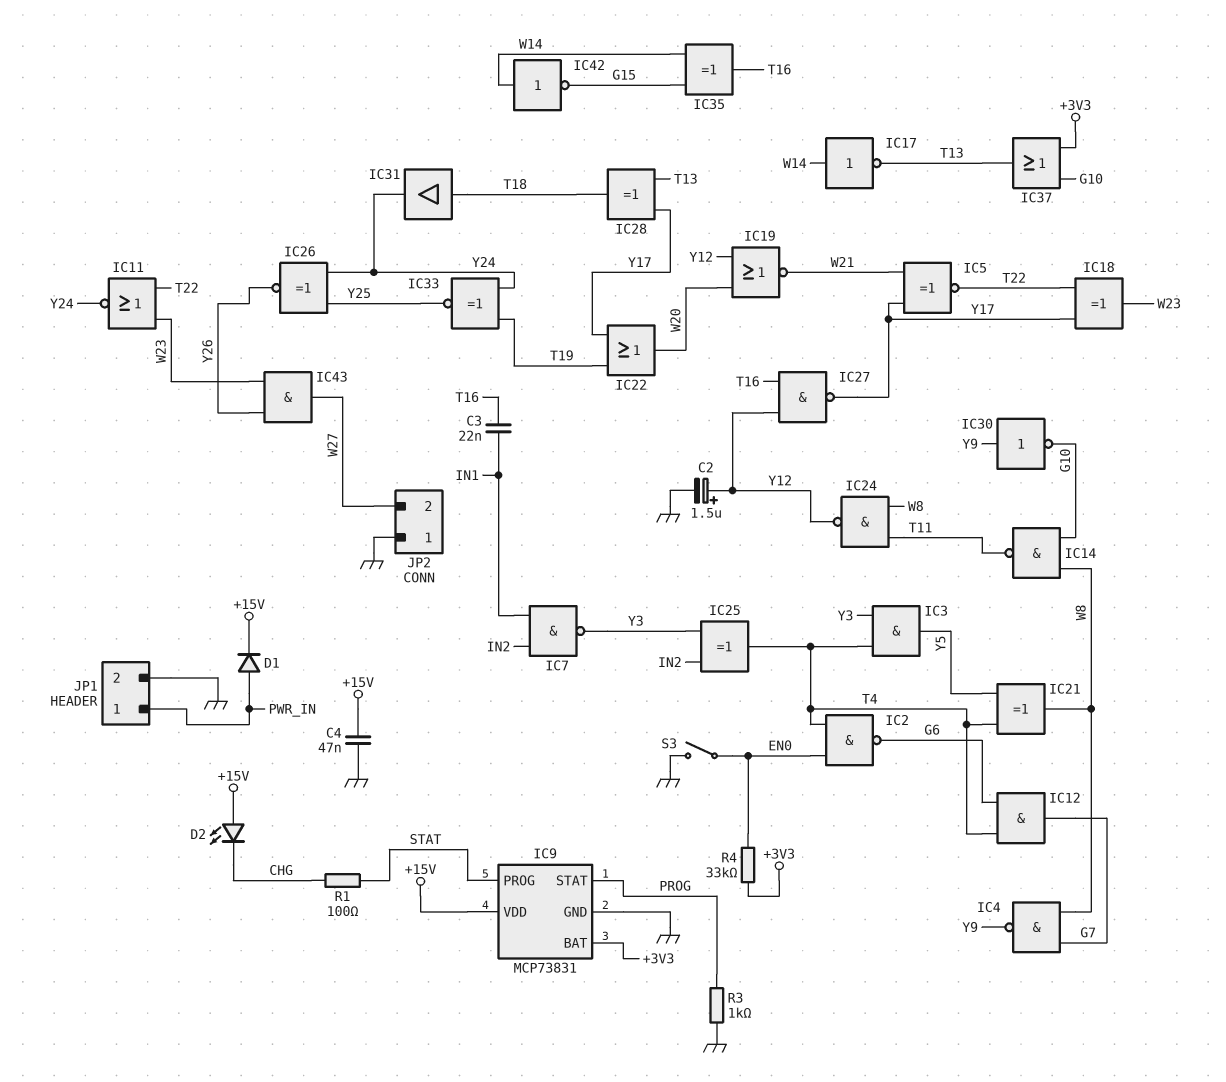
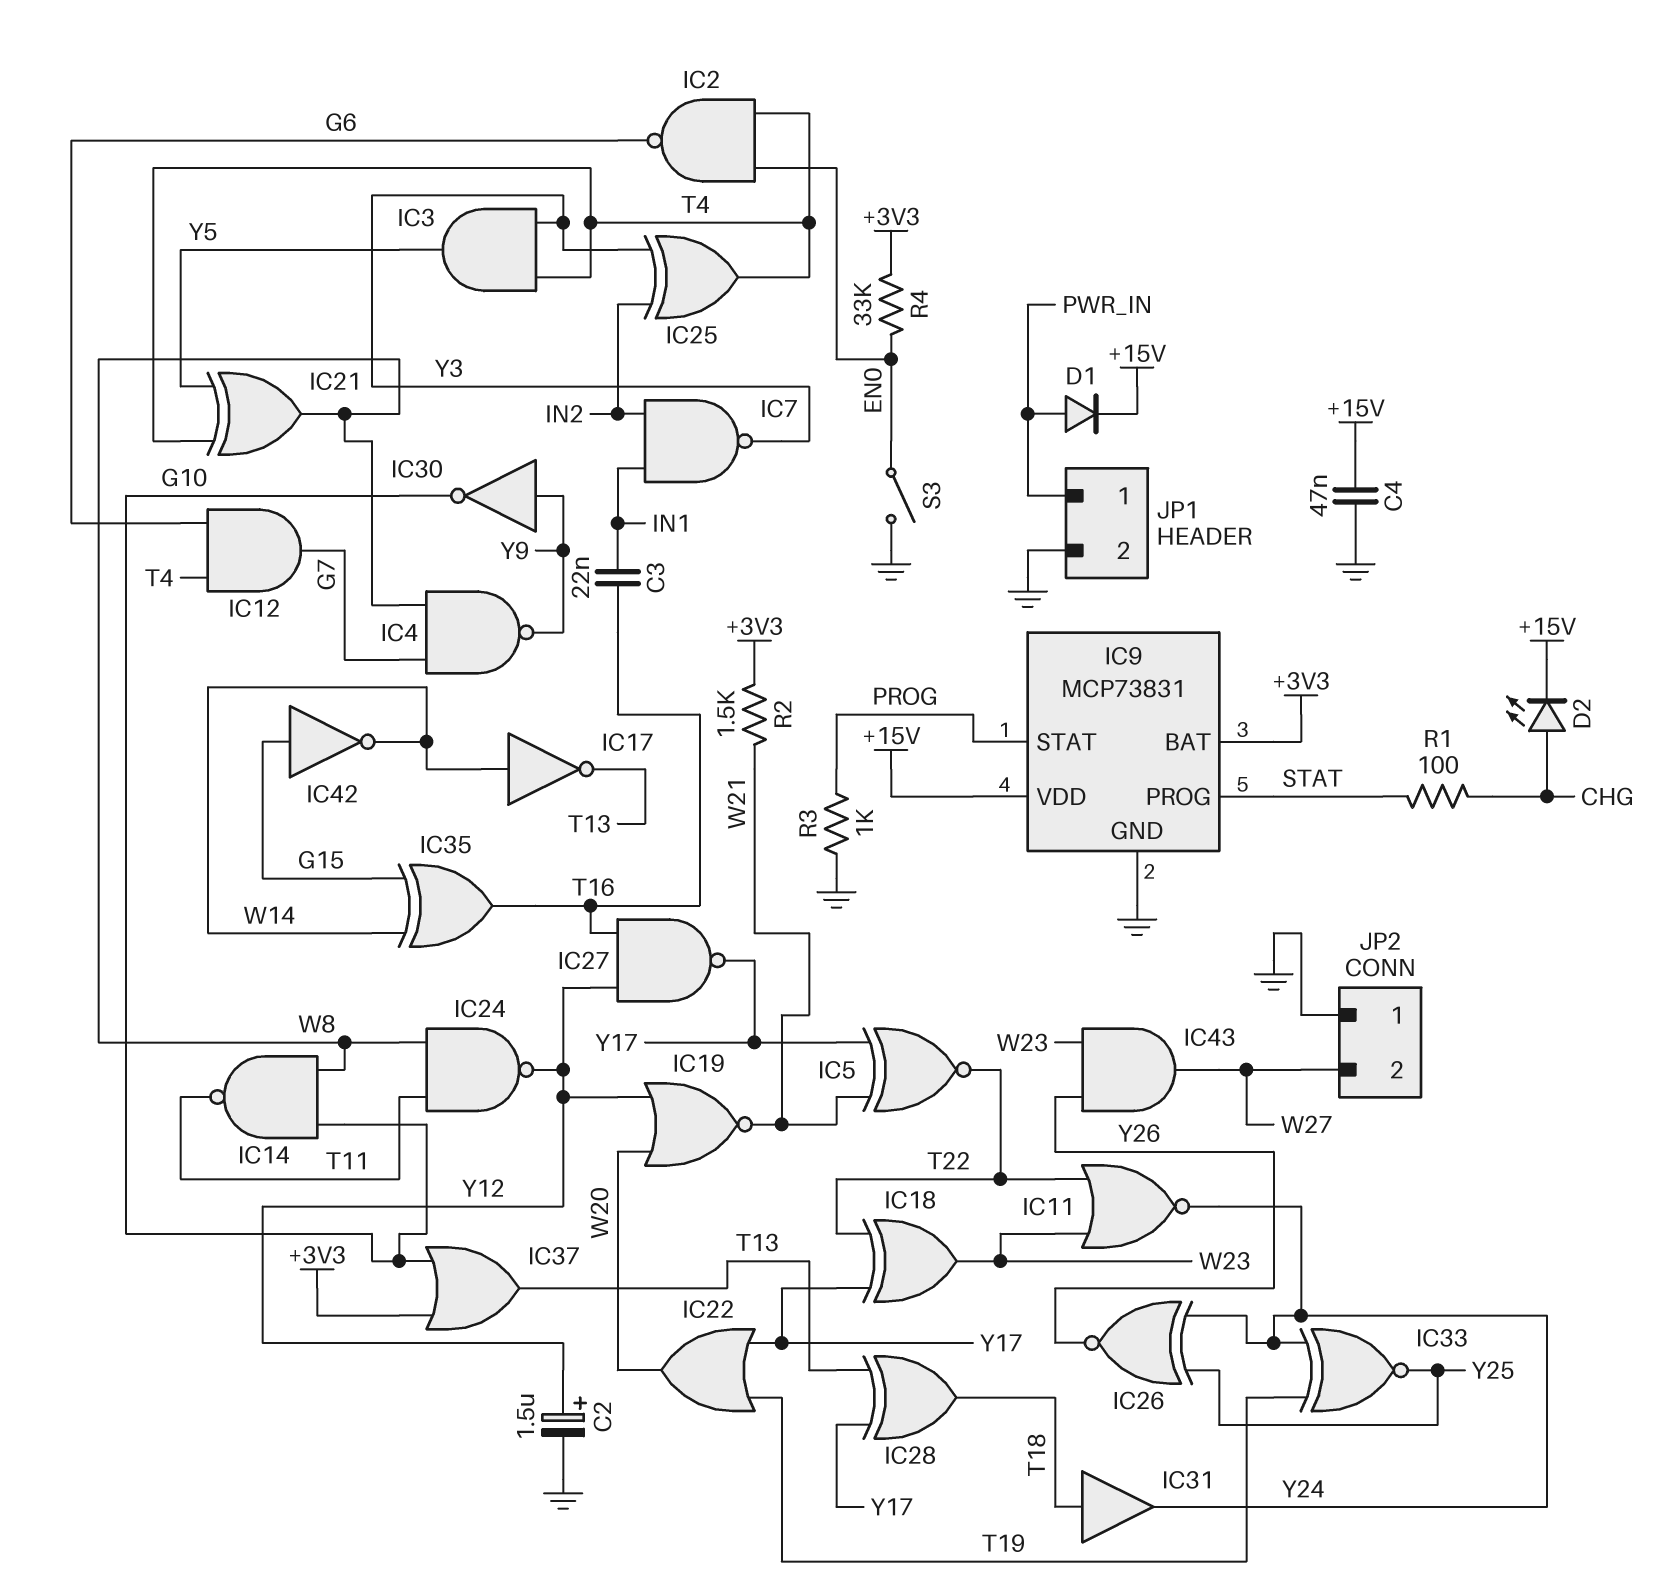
D2: LED (A +15V, K CHG) -> LED (A CHG, K +15V)
IC42: NOT (in W14, out G15) -> NOT (in G15, out W14)
R2: none -> 1.5k (+3V3, W21)

